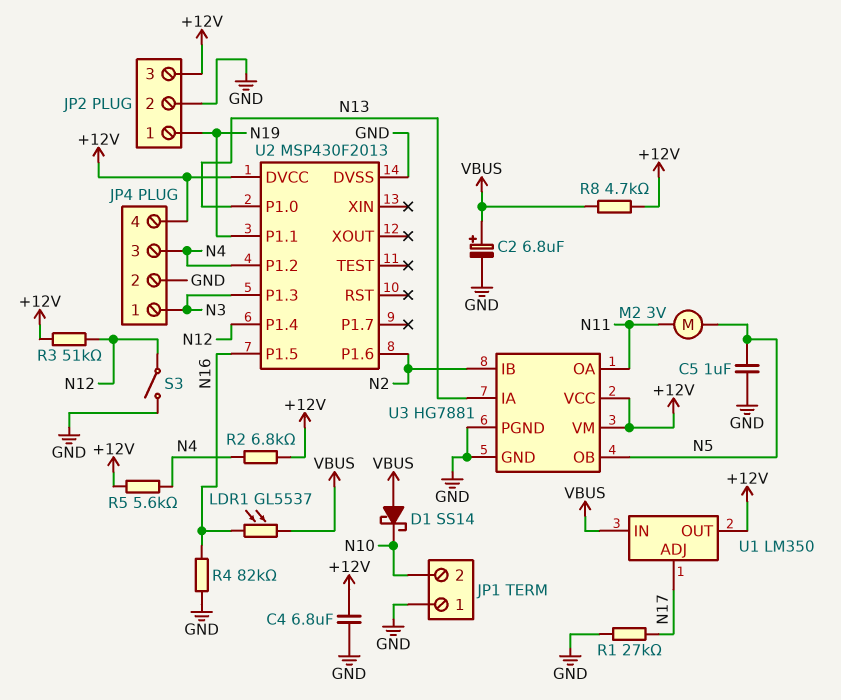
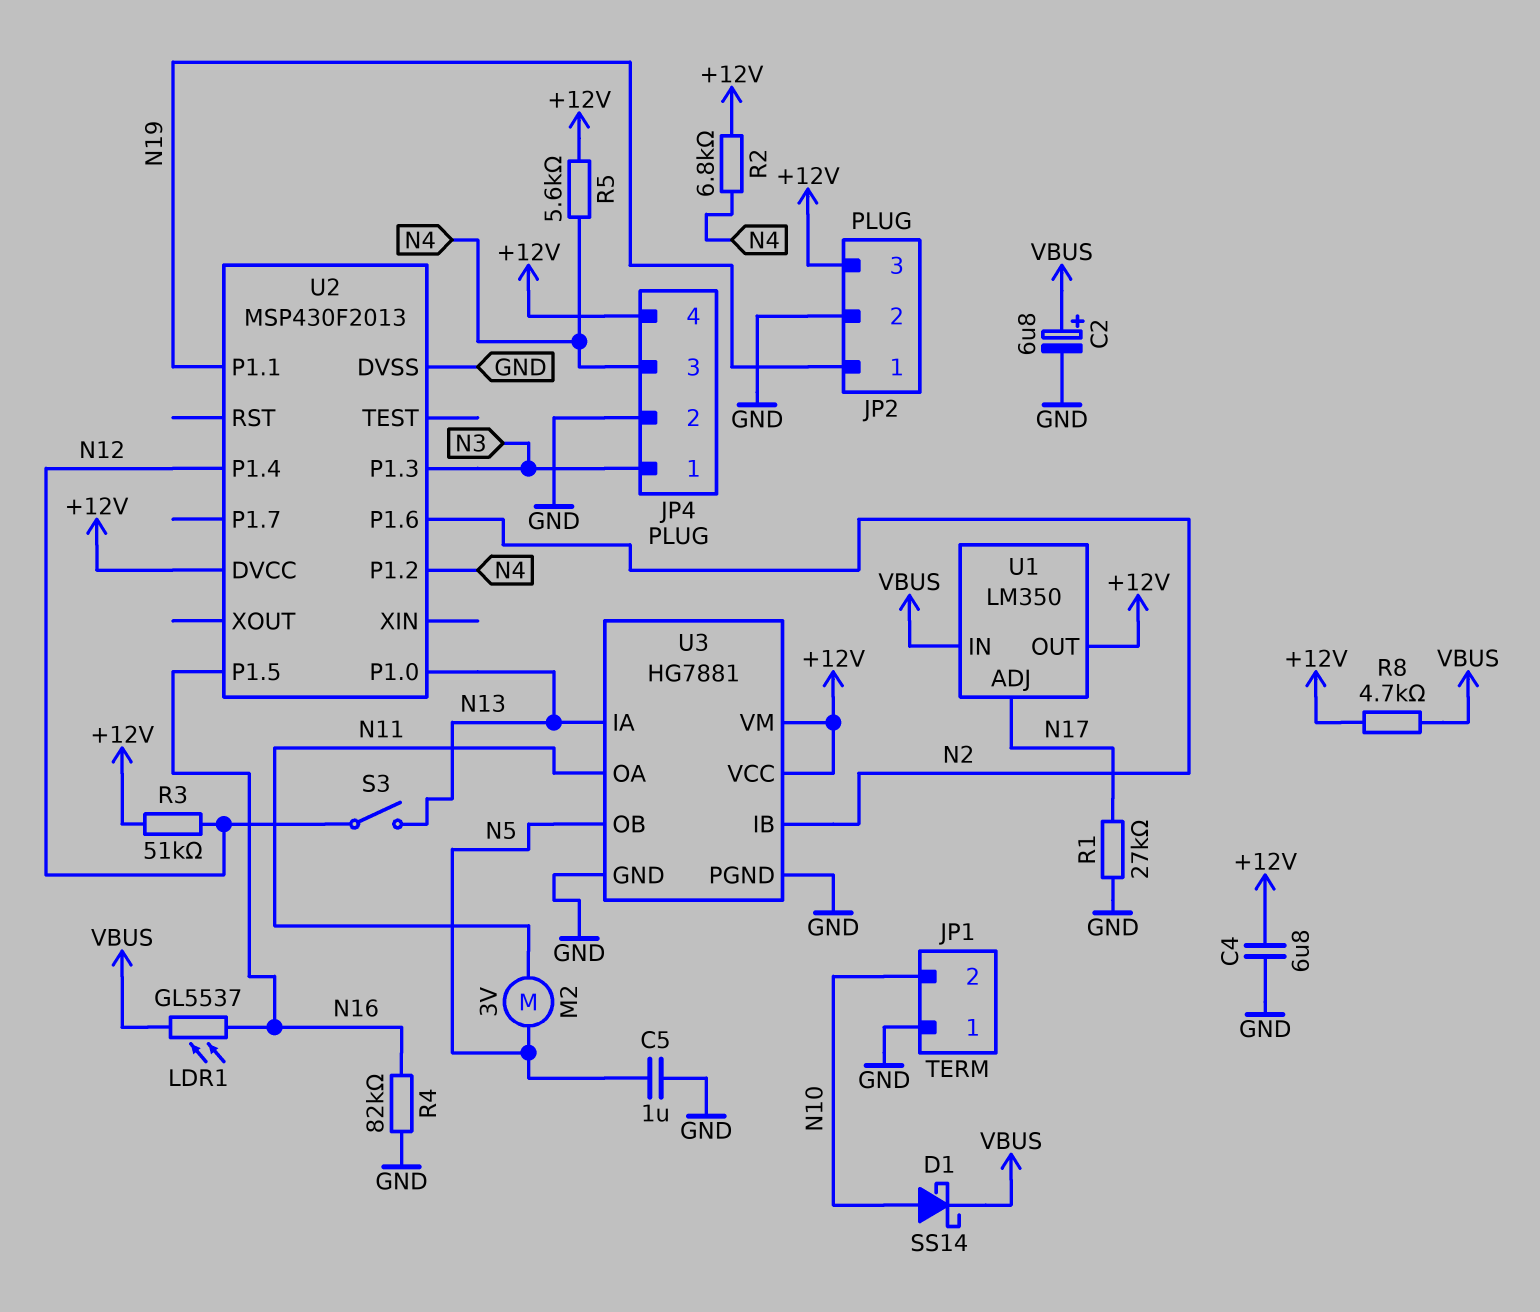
D1: schottky SS14 (A VBUS, K N10) -> schottky SS14 (A N10, K VBUS)
S3: switch (GND, N12) -> switch (N12, N13)

